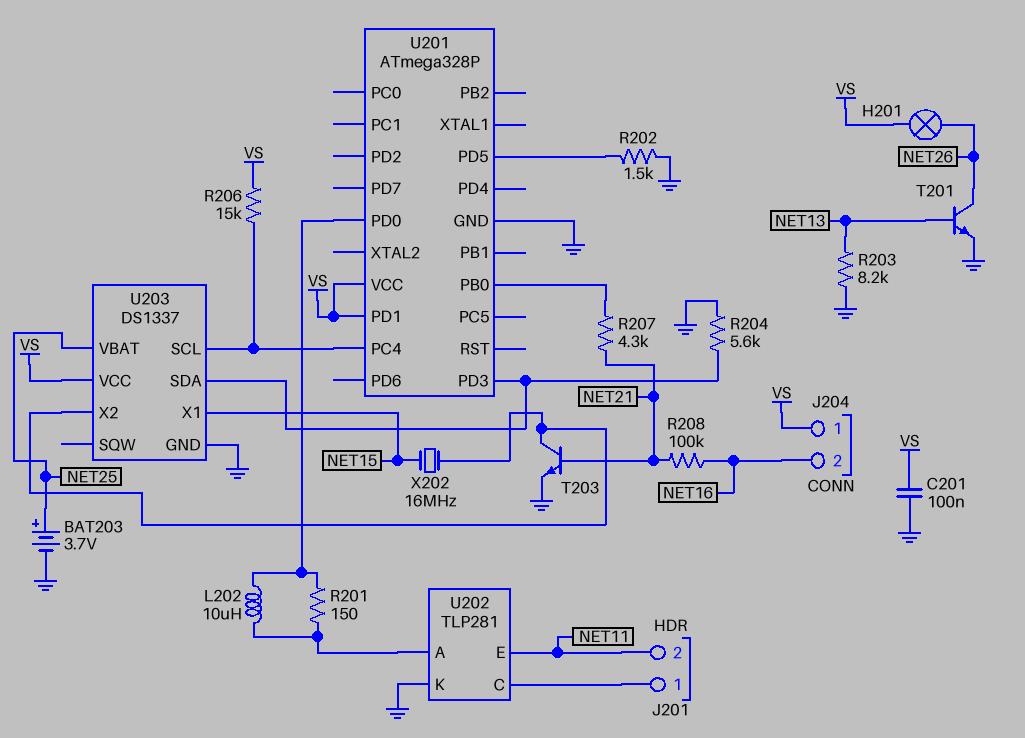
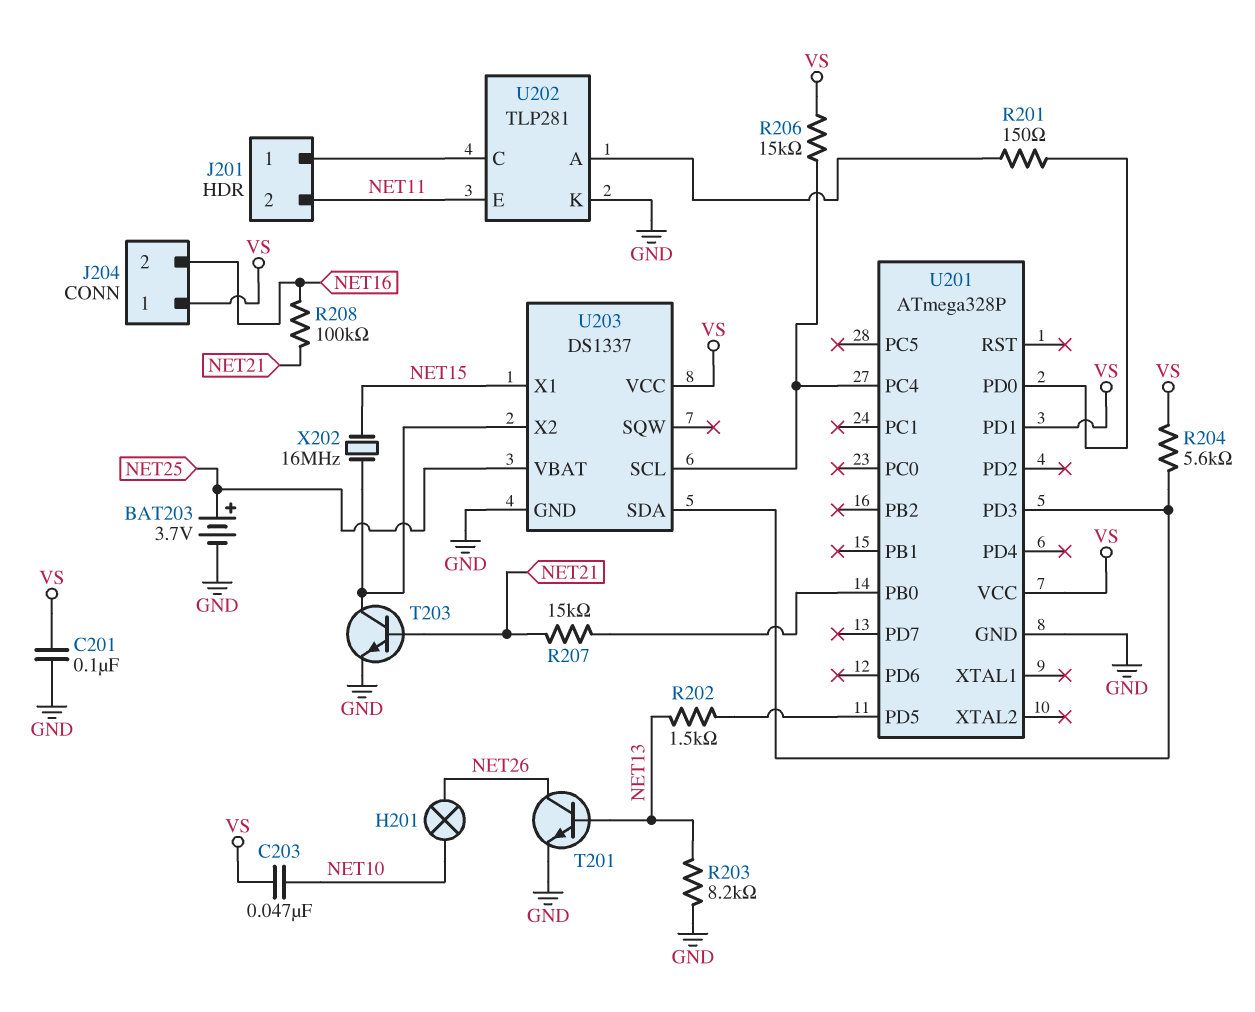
C203: none -> 47nF (NET10, VS)
H201: lamp (NET26, VS) -> lamp (NET10, NET26)
L202: 10uH (U201/PD0, U202/A) -> none
R202: 1.5k (GND, U201/PD5) -> 1.5k (NET13, U201/PD5)
R204: 5.6k (GND, U201/PD3) -> 5.6k (U201/PD3, VS)
R207: 4.3k (NET21, U201/PB0) -> 15k (NET21, U201/PB0)

